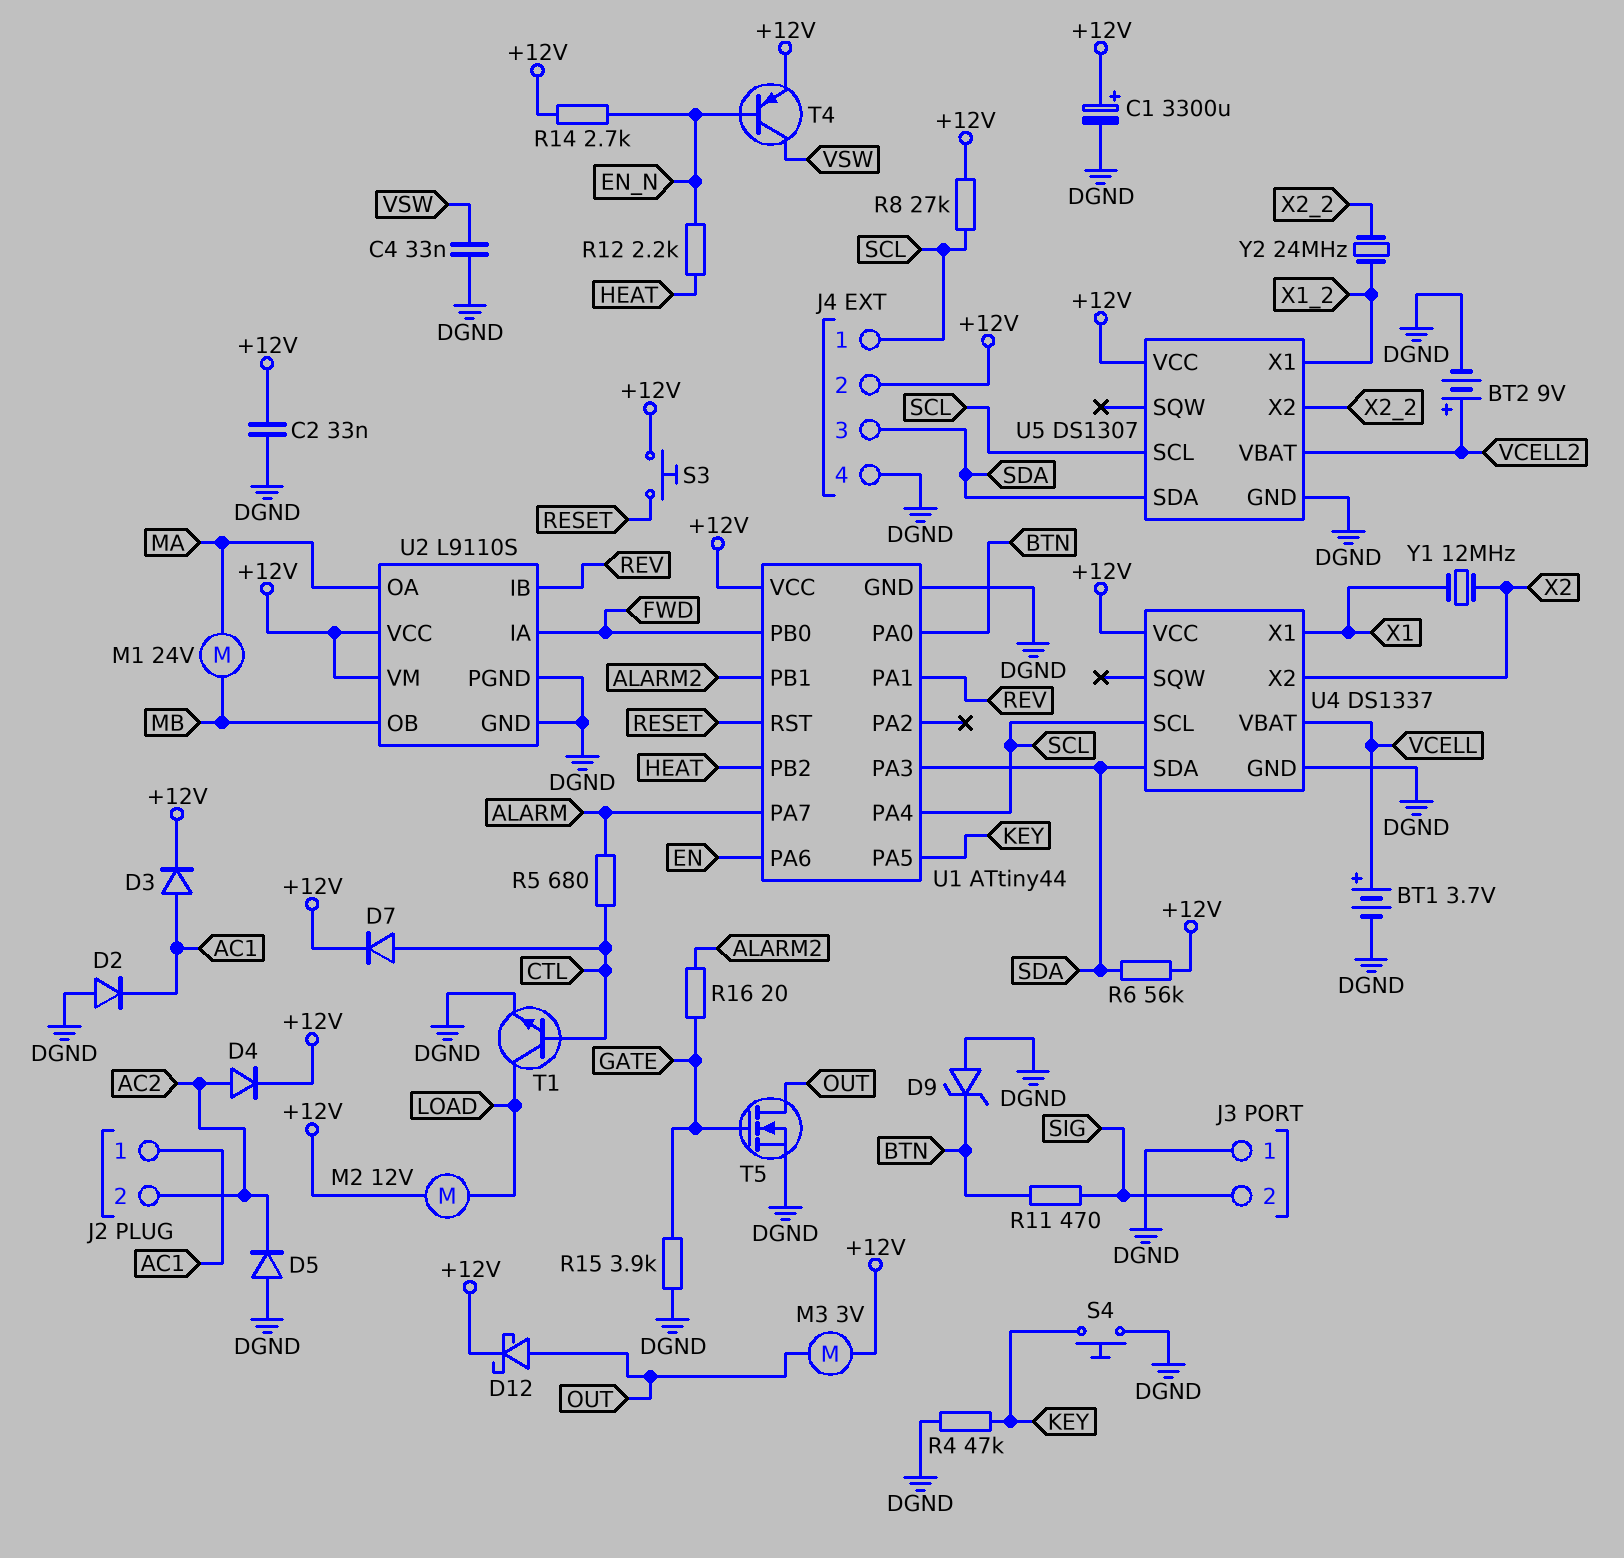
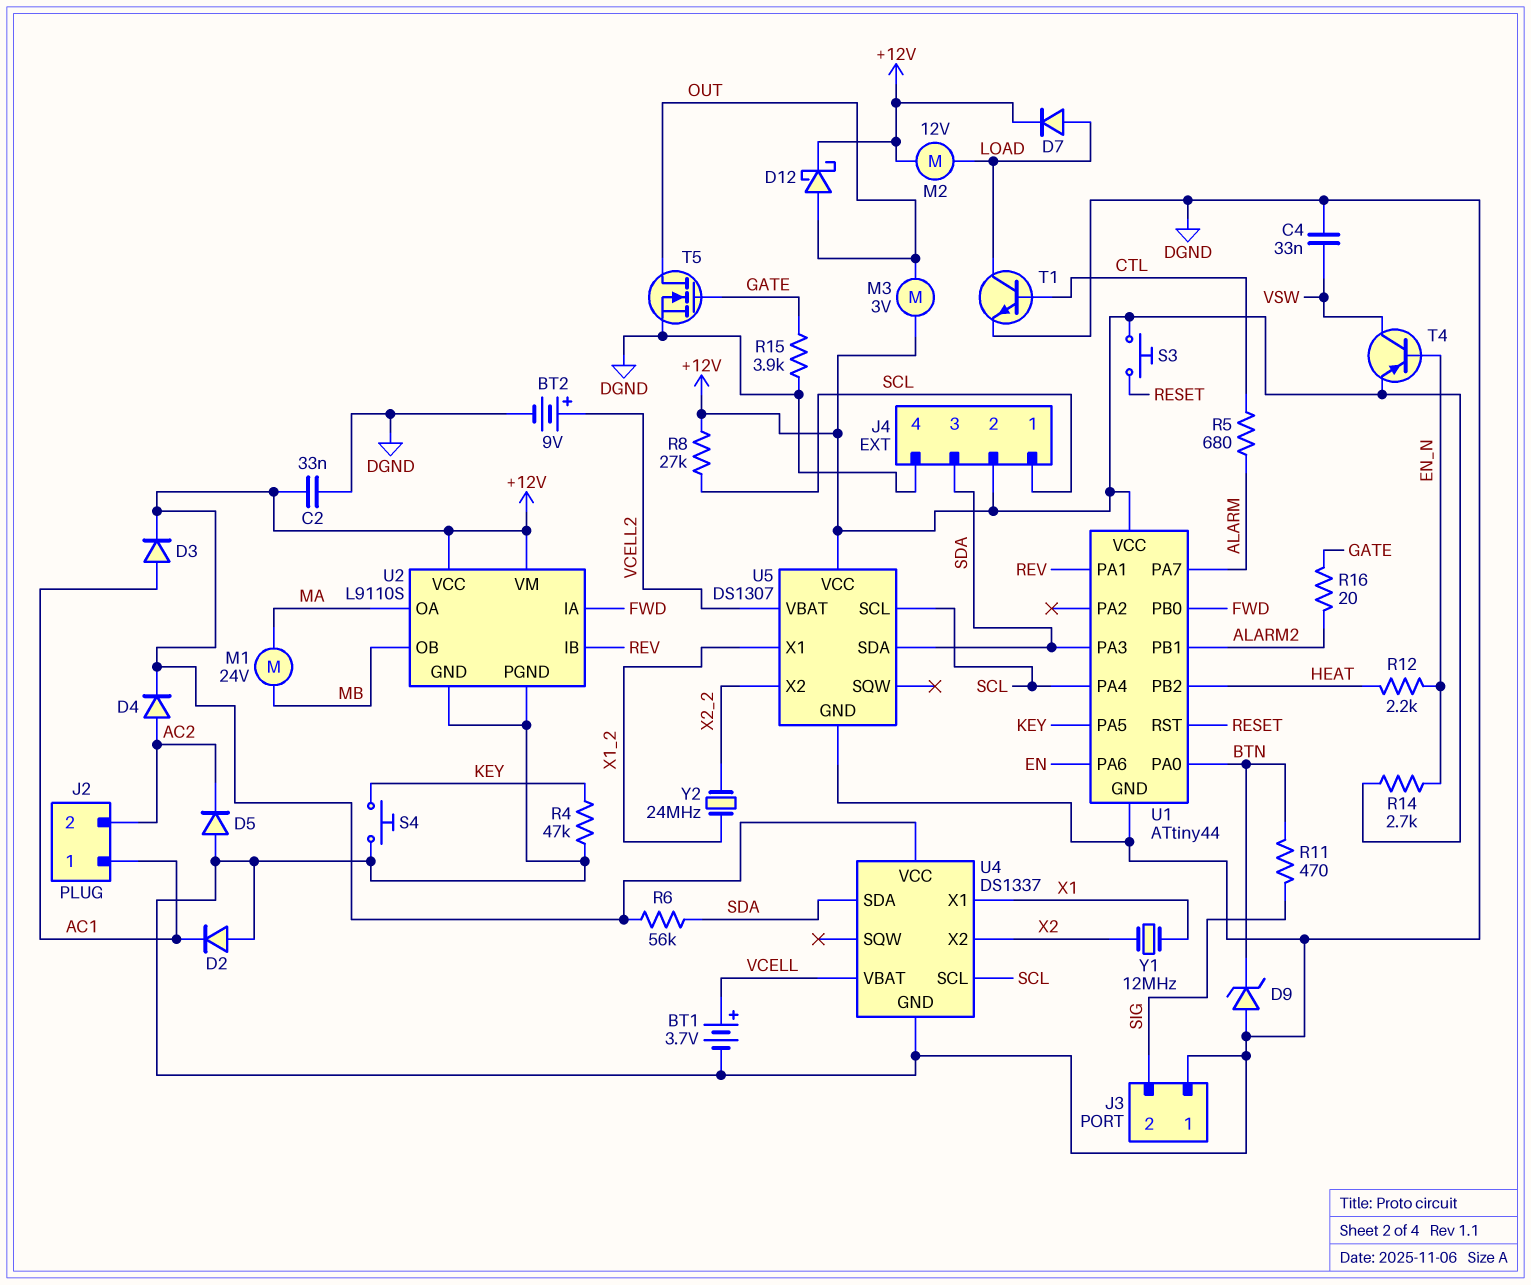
C1: 3300uF (plus +12V, minus DGND) -> none
D7: diode (A CTL, K +12V) -> diode (A LOAD, K +12V)

